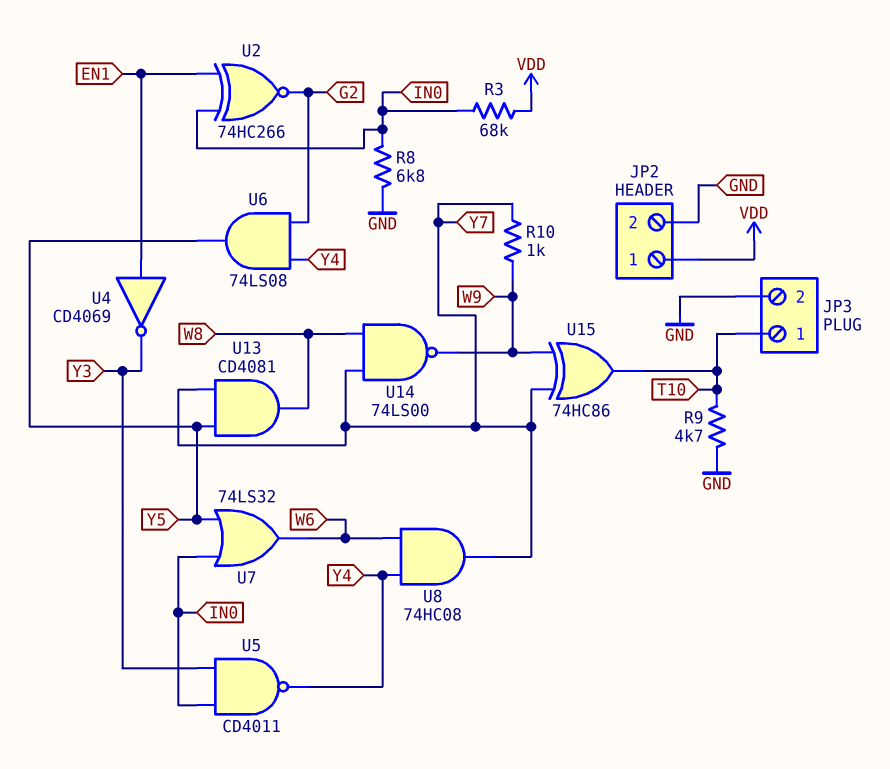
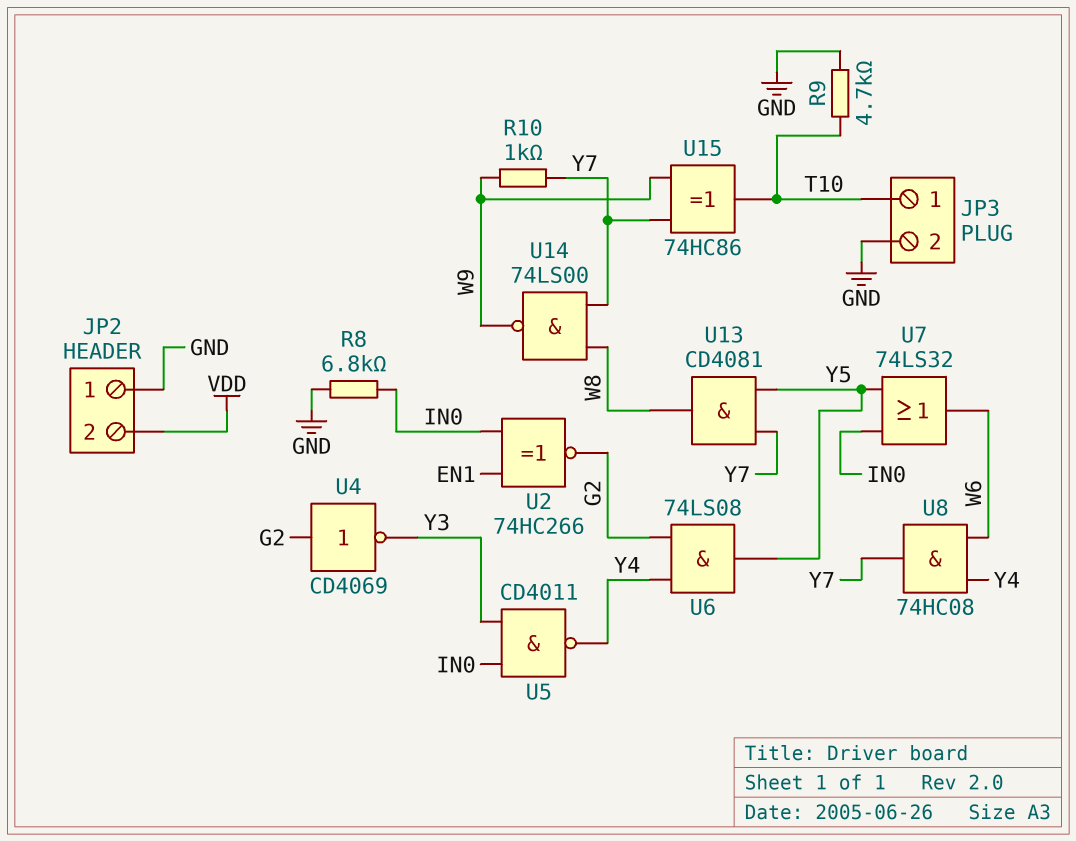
JP2 pin 1: VDD -> GND
JP2 pin 2: GND -> VDD
R3: 68k (IN0, VDD) -> none
U4: NOT CD4069 (in EN1, out Y3) -> NOT CD4069 (in G2, out Y3)

